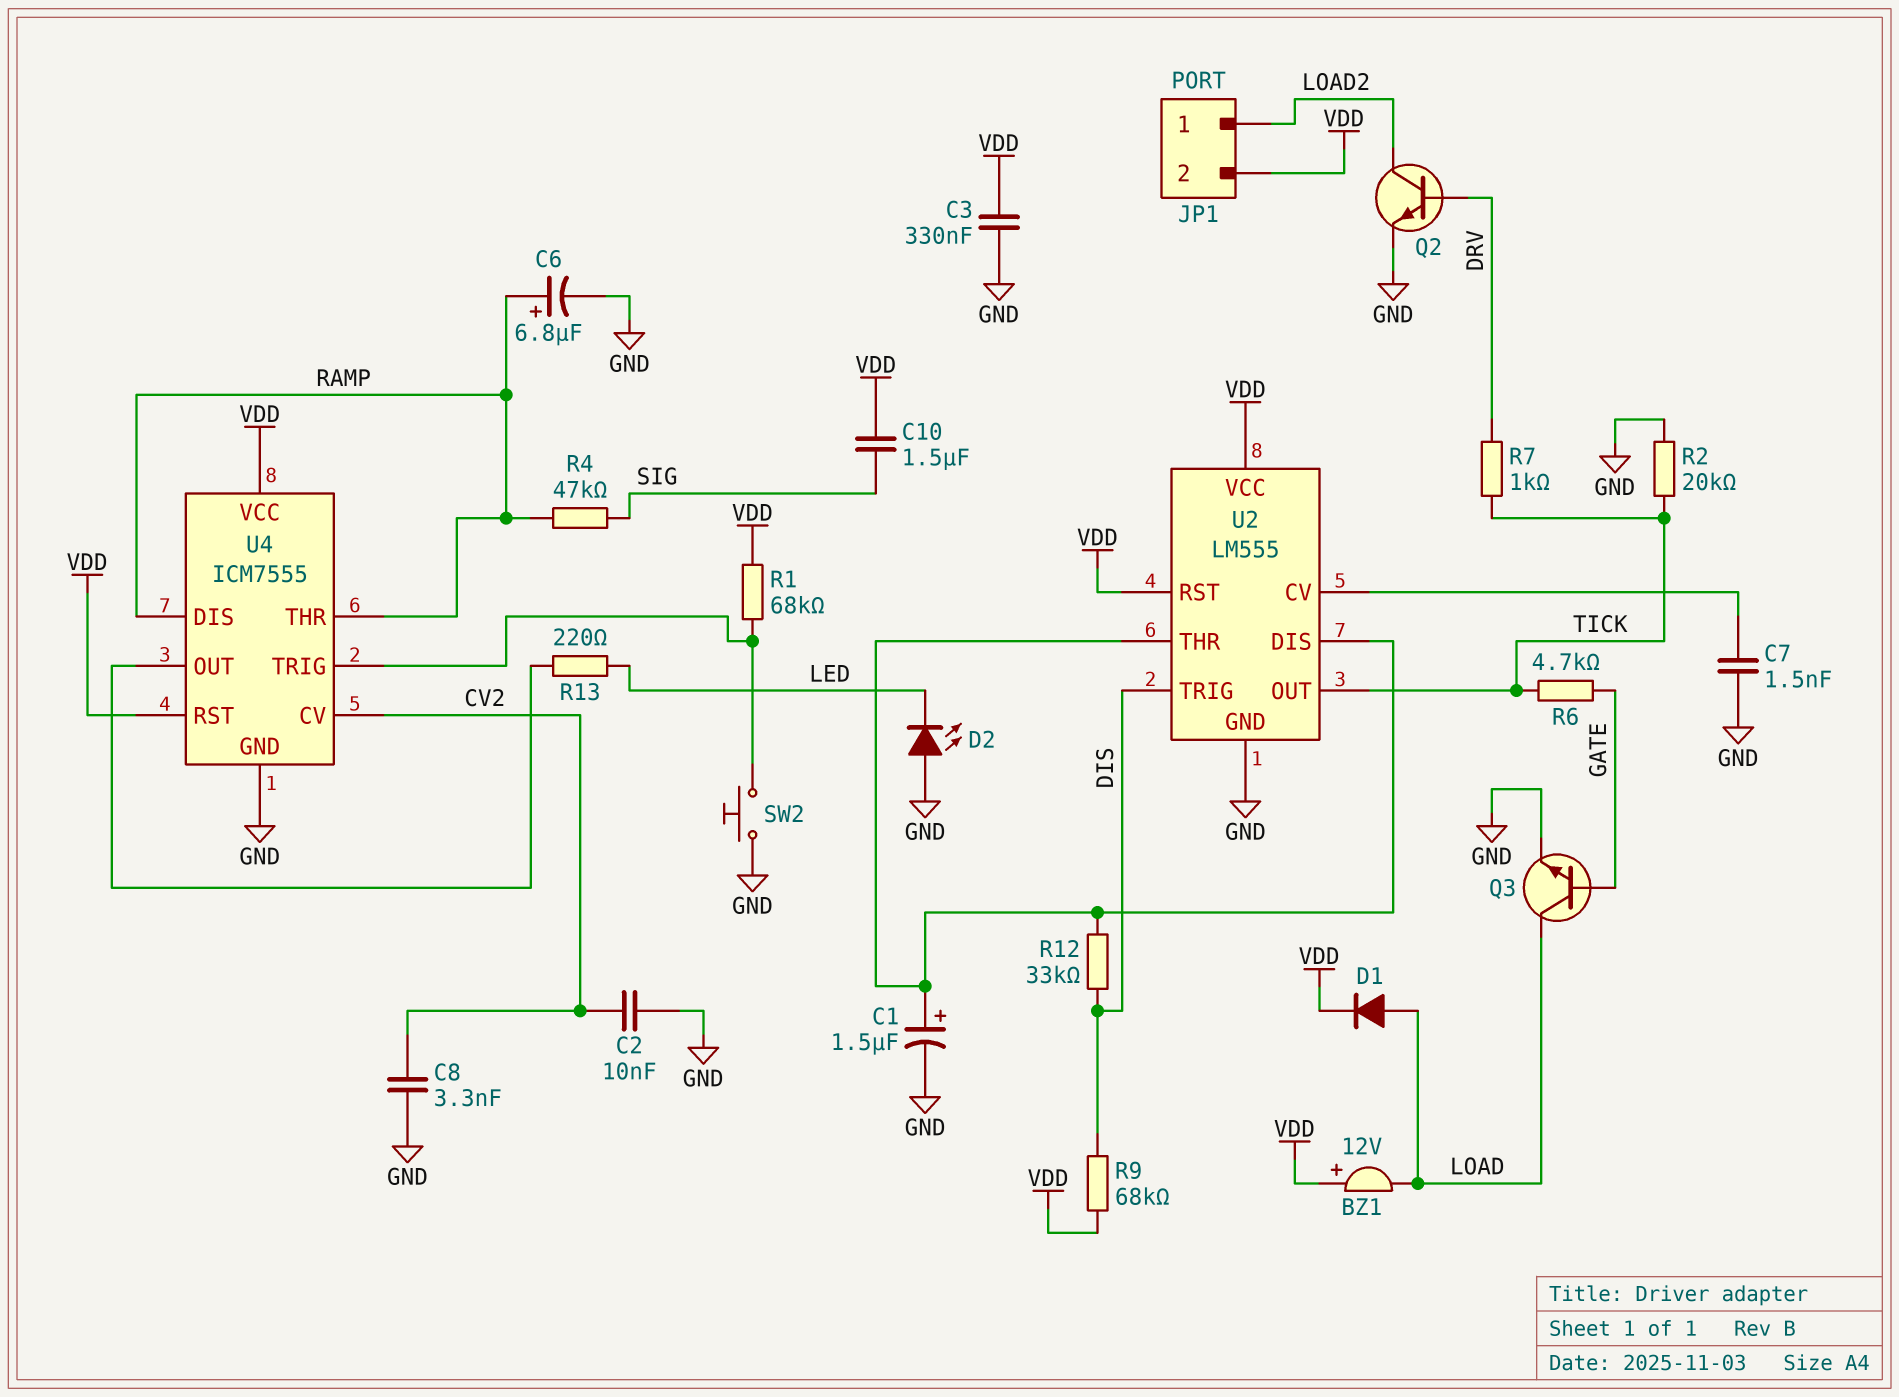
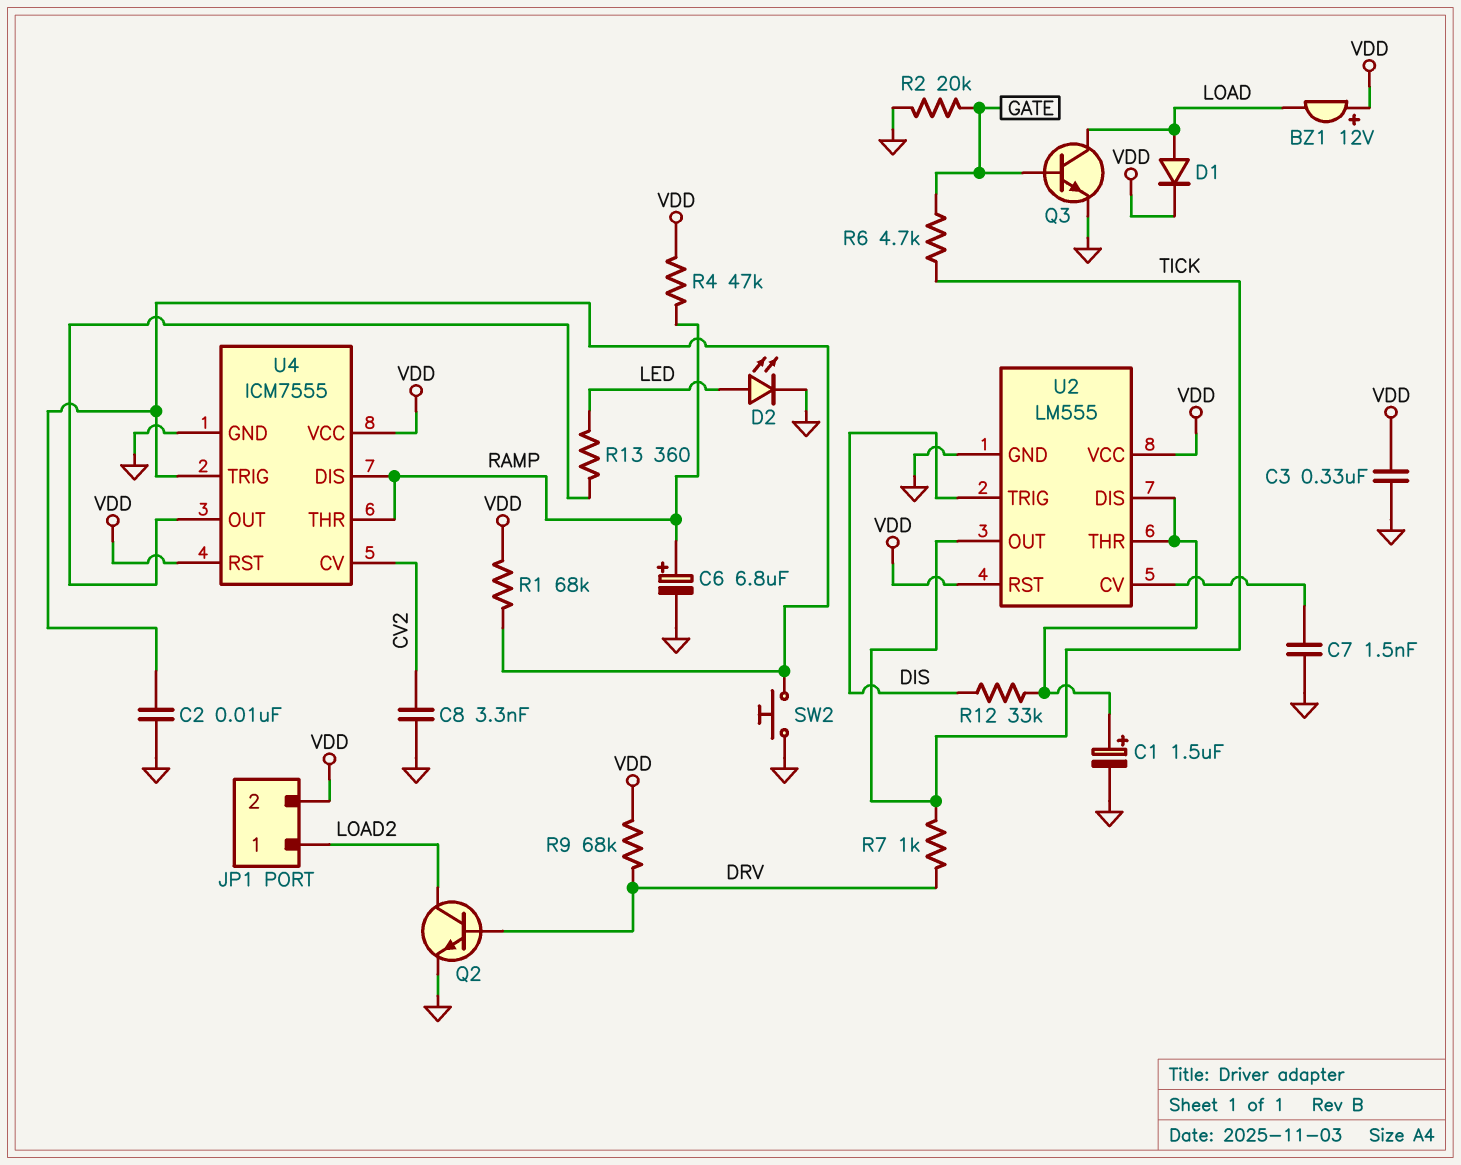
C2: 10nF (CV2, GND) -> 10nF (GND, U4/TRIG)
C10: 1.5uF (SIG, VDD) -> none
D2: LED (A GND, K LED) -> LED (A LED, K GND)
R2: 20k (GND, TICK) -> 20k (GATE, GND)
R4: 47k (RAMP, SIG) -> 47k (RAMP, VDD)
R9: 68k (DIS, VDD) -> 68k (DRV, VDD)
R13: 220 (LED, U4/OUT) -> 360 (LED, U4/OUT)

